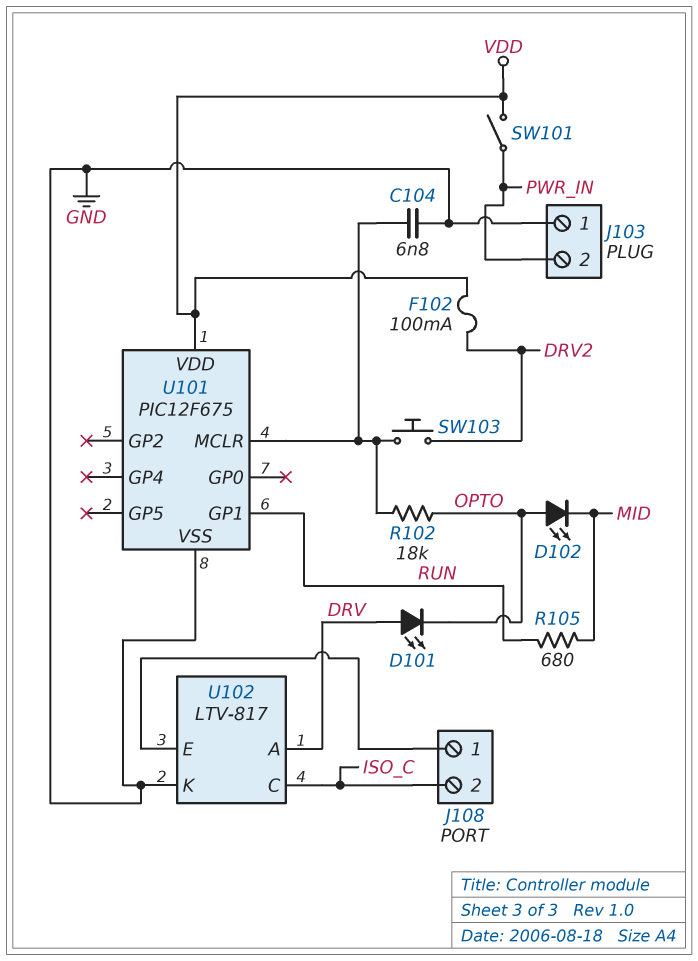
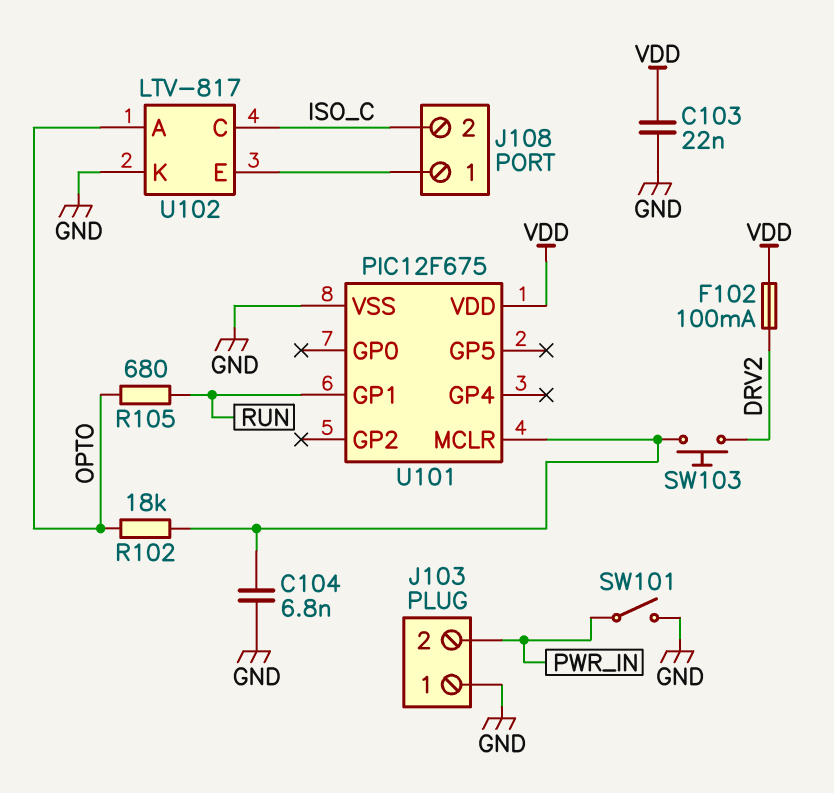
C103: none -> 22nF (GND, VDD)
D101: LED (A DRV, K OPTO) -> none
D102: LED (A OPTO, K MID) -> none
R105: 680 (MID, RUN) -> 680 (OPTO, RUN)
SW101: switch (PWR_IN, VDD) -> switch (GND, PWR_IN)
U102 pin A: DRV -> OPTO

